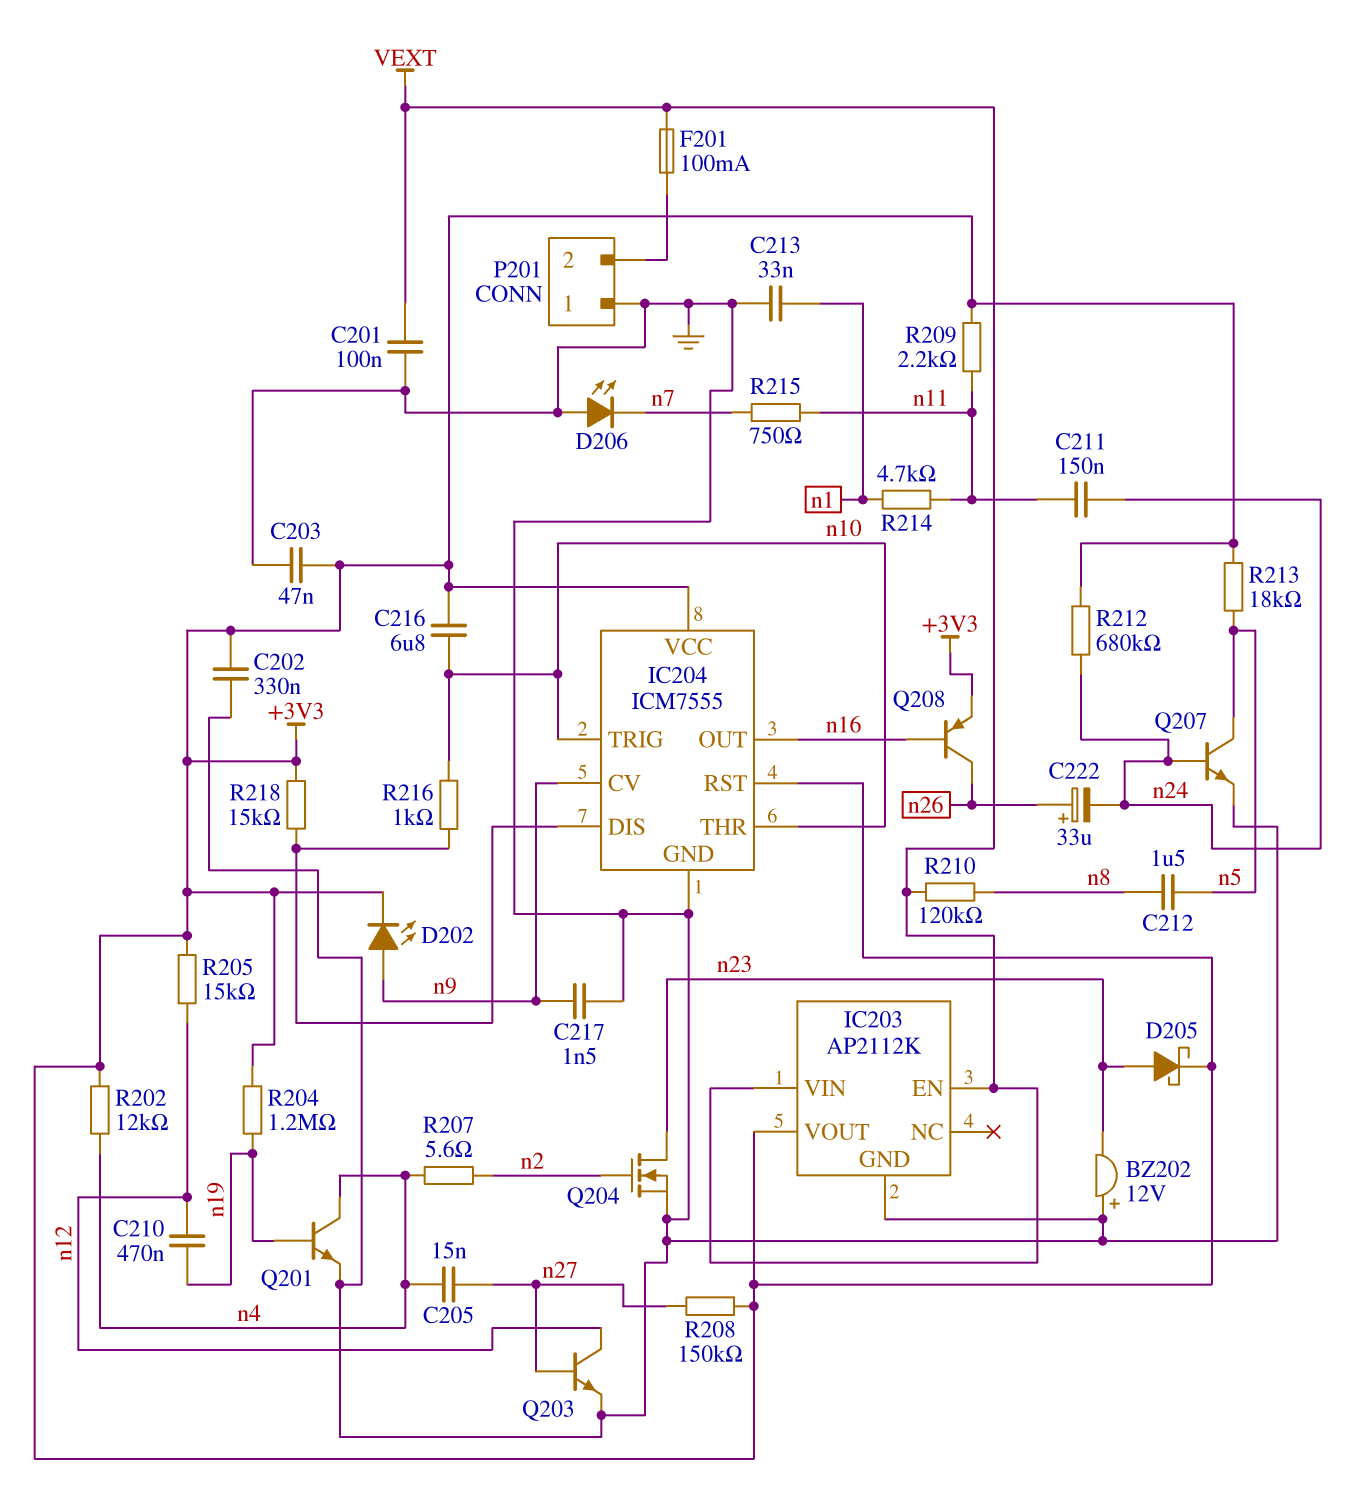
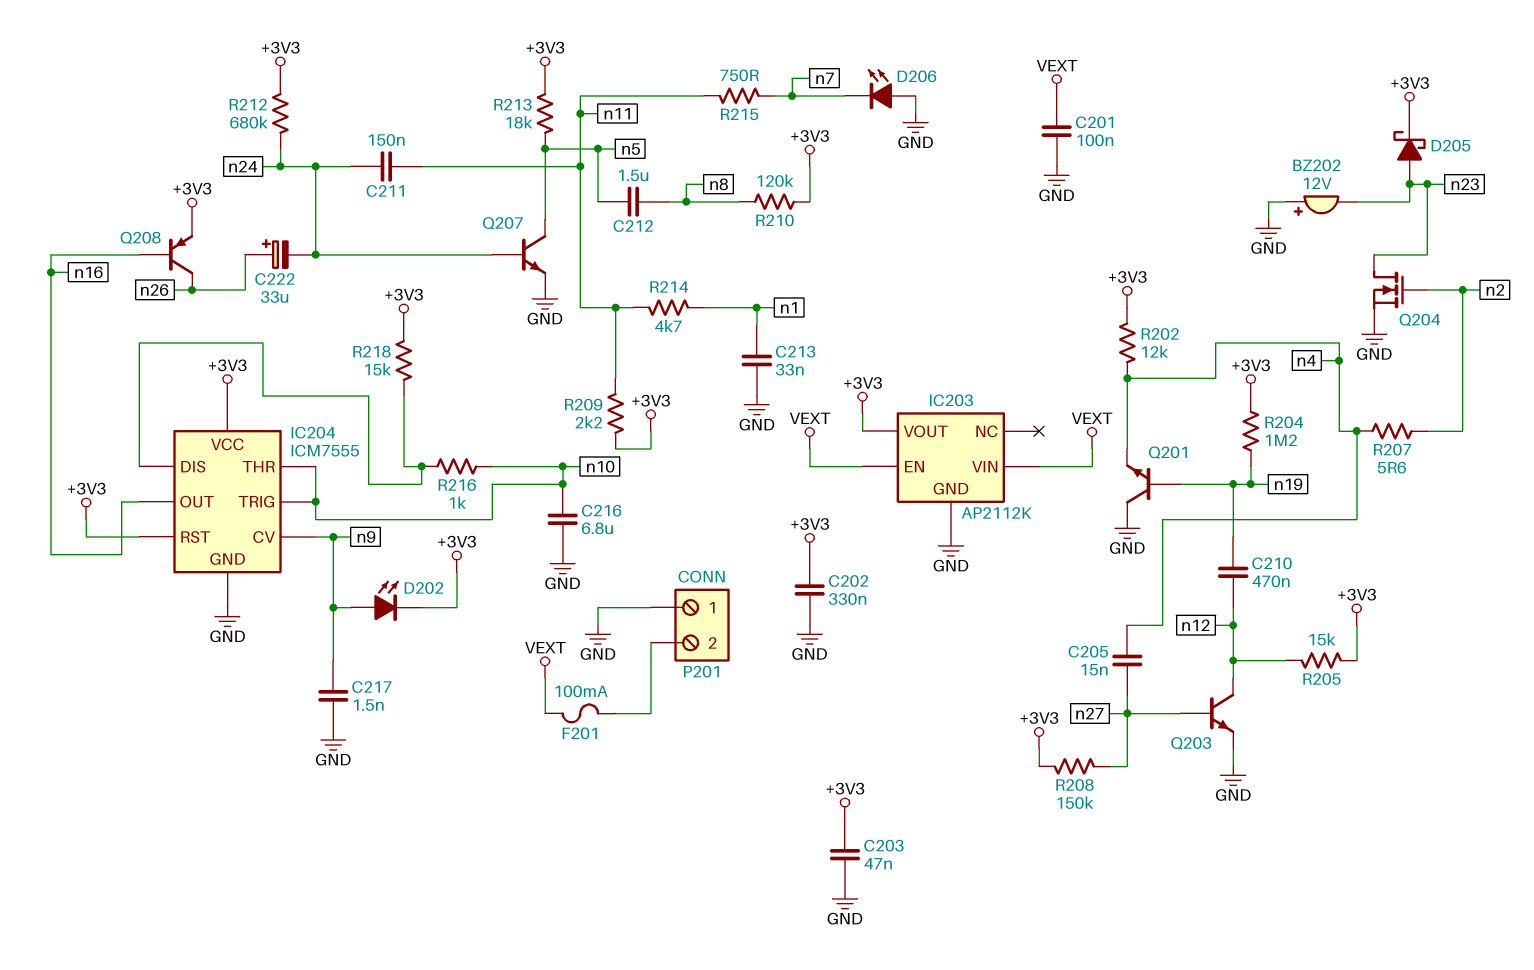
C216: 6.8uF (+3V3, n10) -> 6.8uF (GND, n10)
Q201: NPN (B n19, C n4, E GND) -> NPN (B n19, C GND, E n4)
R210: 120k (VEXT, n8) -> 120k (+3V3, n8)

